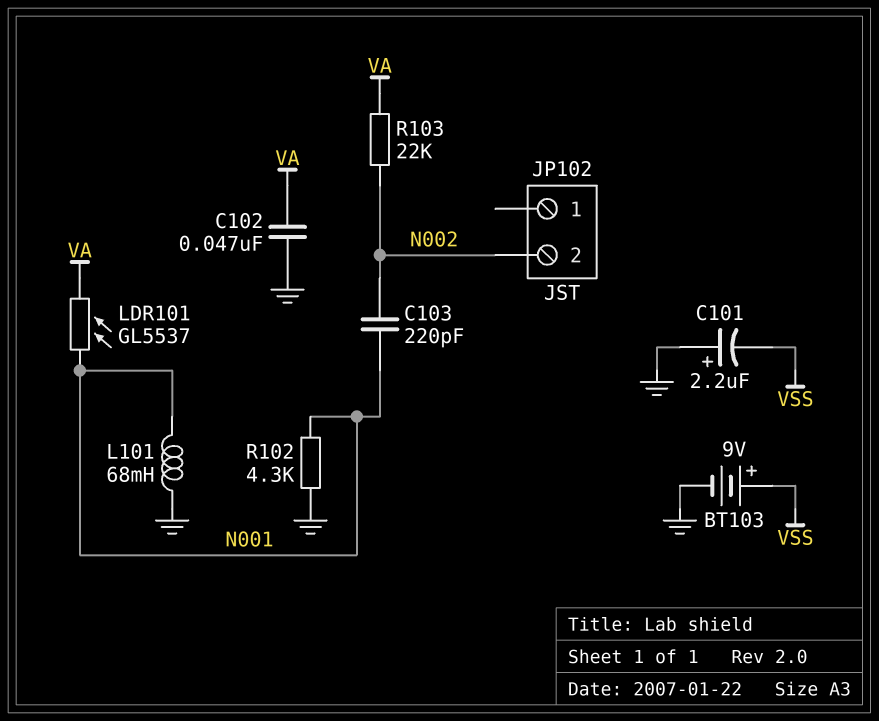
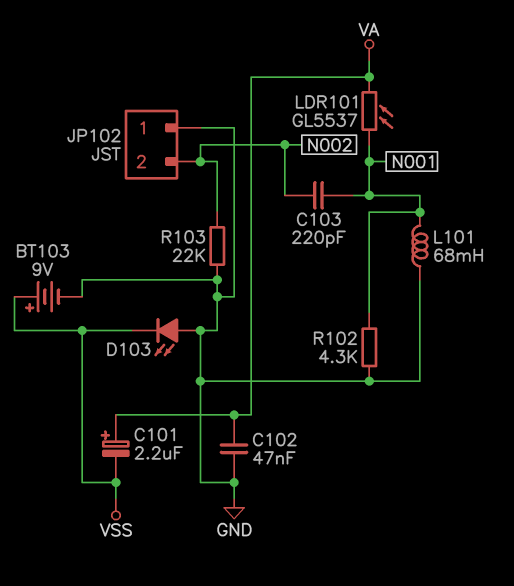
C101: 2.2uF (plus GND, minus VSS) -> 2.2uF (plus VA, minus VSS)
D103: none -> LED (A GND, K VSS)
JP102 pin 1: none -> GND
R103: 22k (N002, VA) -> 22k (GND, N002)

